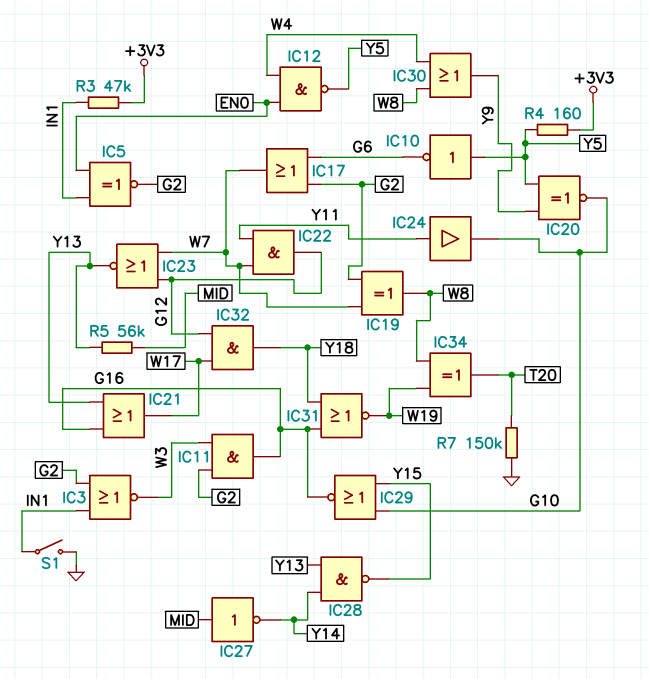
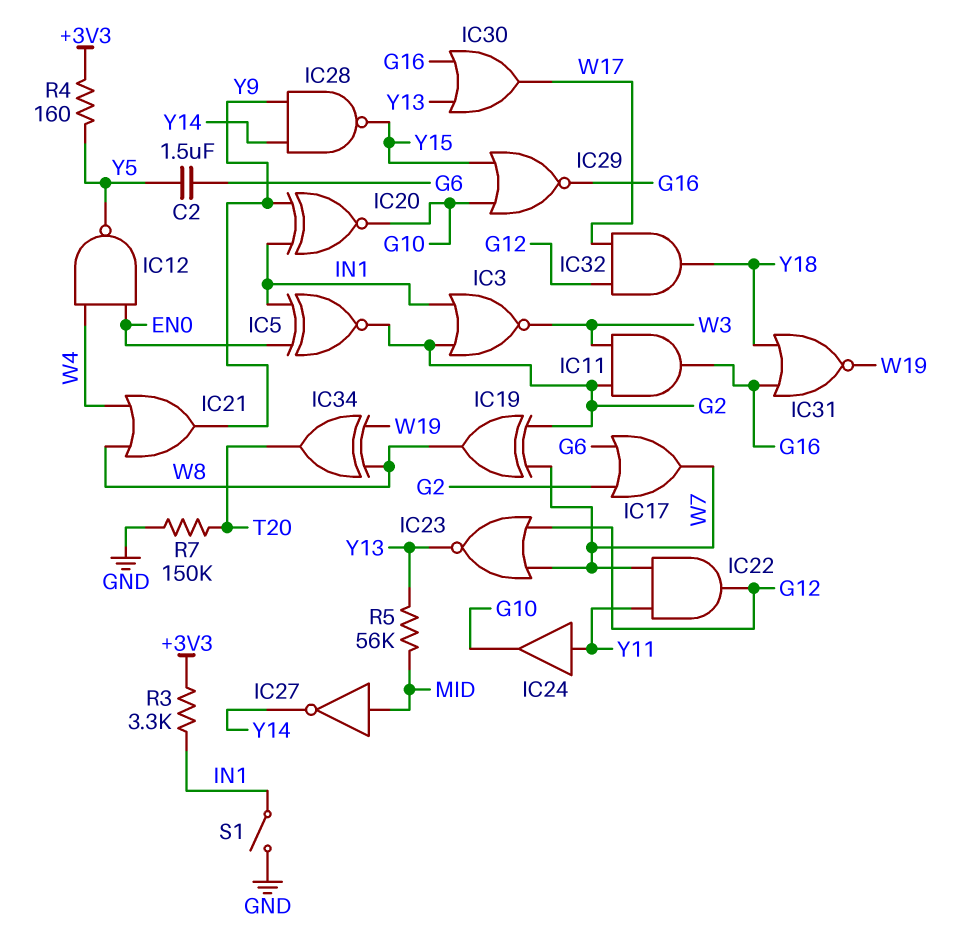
C2: none -> 1.5uF (G6, Y5)
IC10: NOT (in Y5, out G6) -> none
IC20: XNOR (in Y5, in Y9, out G10) -> XNOR (in IN1, in Y9, out G10)
IC21: OR (in G16, in Y13, out W17) -> OR (in W4, in W8, out Y9)
IC28: NAND (in Y13, in Y14, out Y15) -> NAND (in Y9, in Y14, out Y15)
IC30: OR (in W4, in W8, out Y9) -> OR (in G16, in Y13, out W17)
R3: 47k (+3V3, IN1) -> 3.3k (+3V3, IN1)

